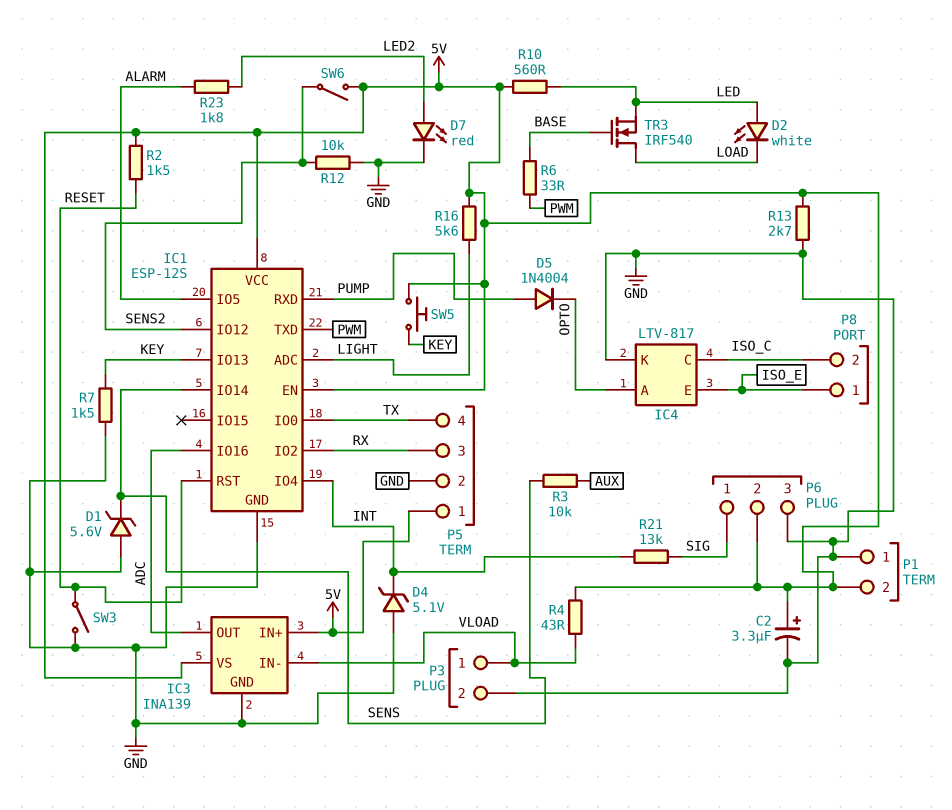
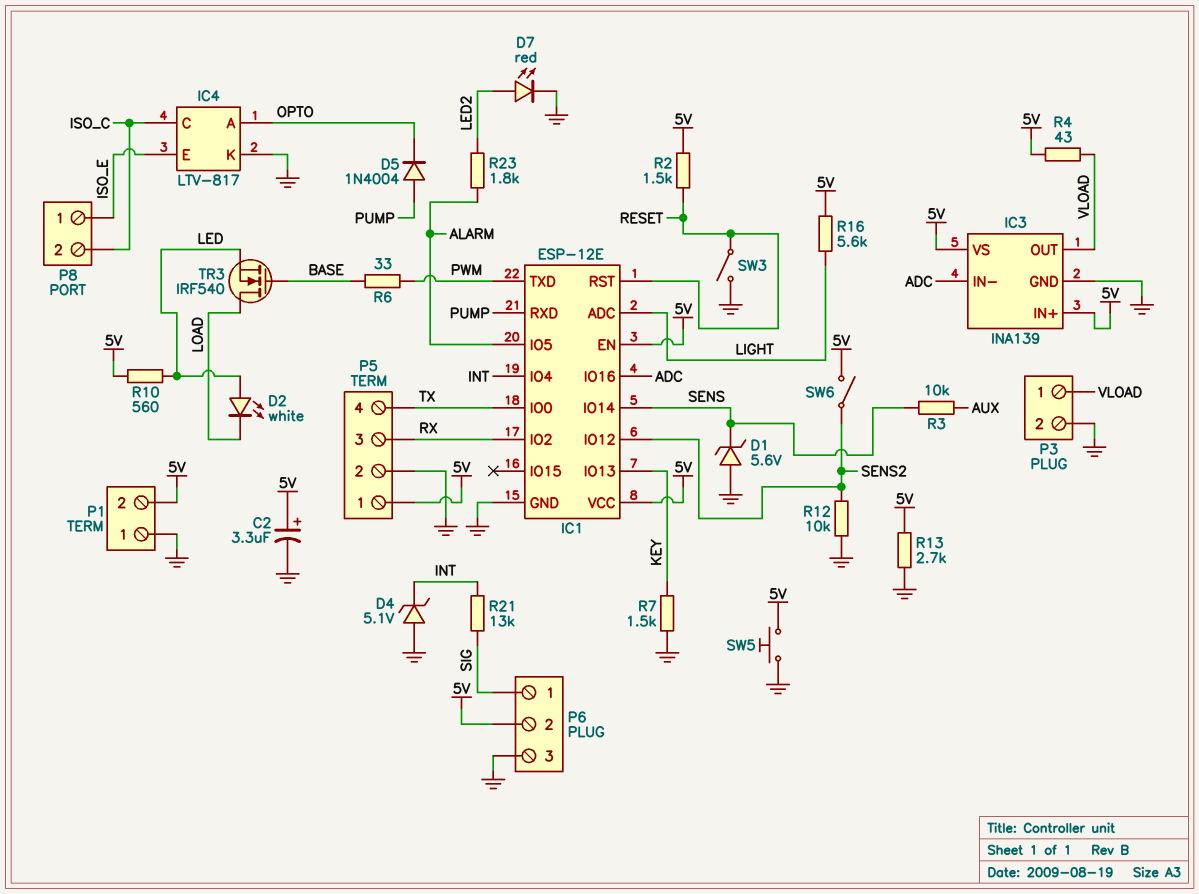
IC1: ESP-12S -> ESP-12E
IC3 pin IN-: VLOAD -> ADC
IC3 pin OUT: ADC -> VLOAD
SW5: button (5V, KEY) -> button (5V, GND)

